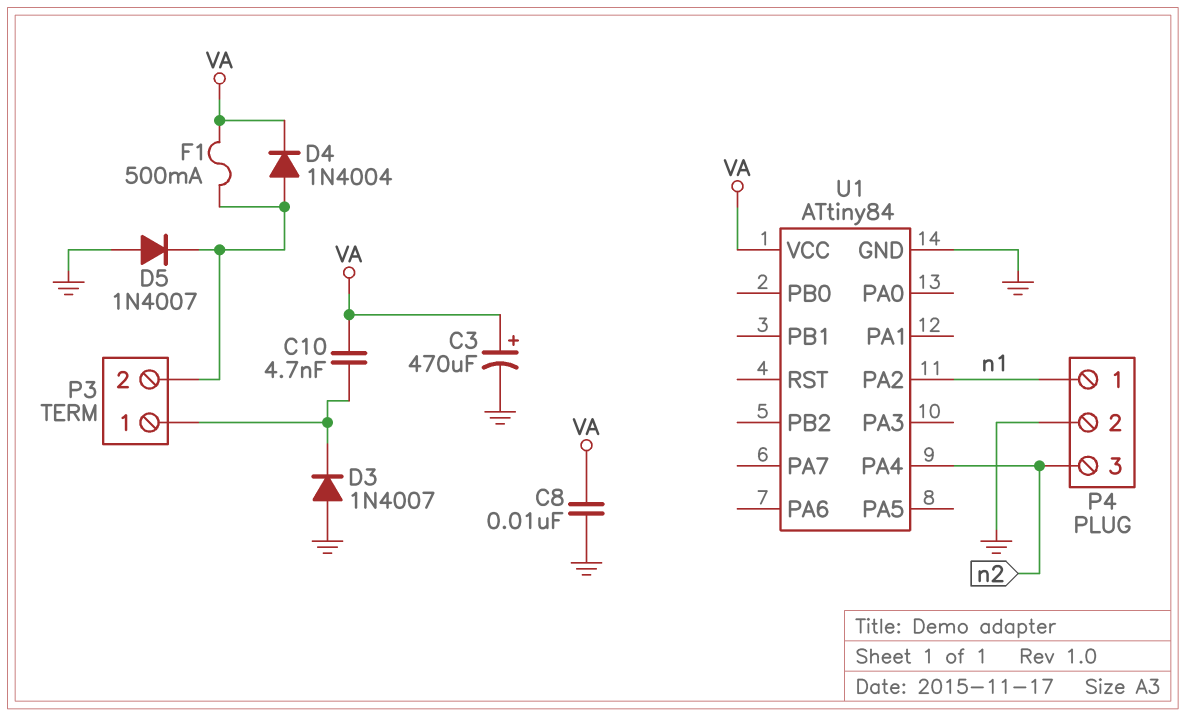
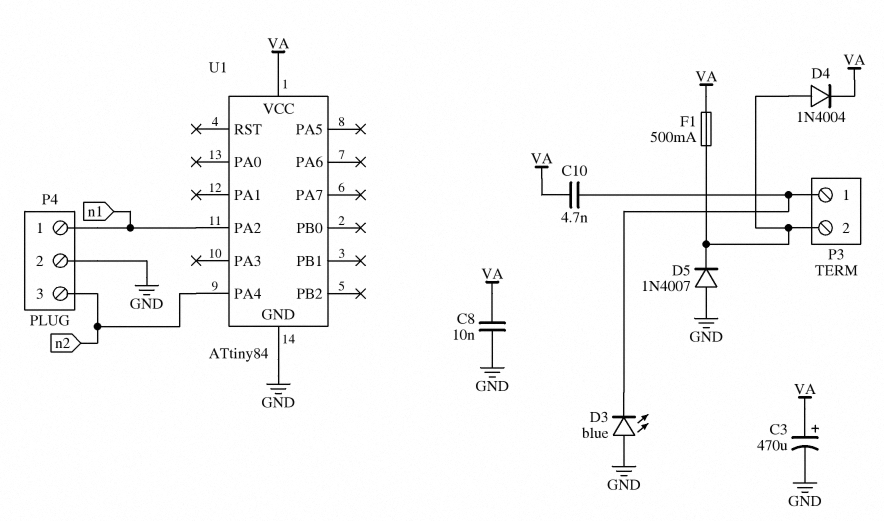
D3: diode 1N4007 (A GND, K P3/1) -> LED blue (A GND, K P3/1)

